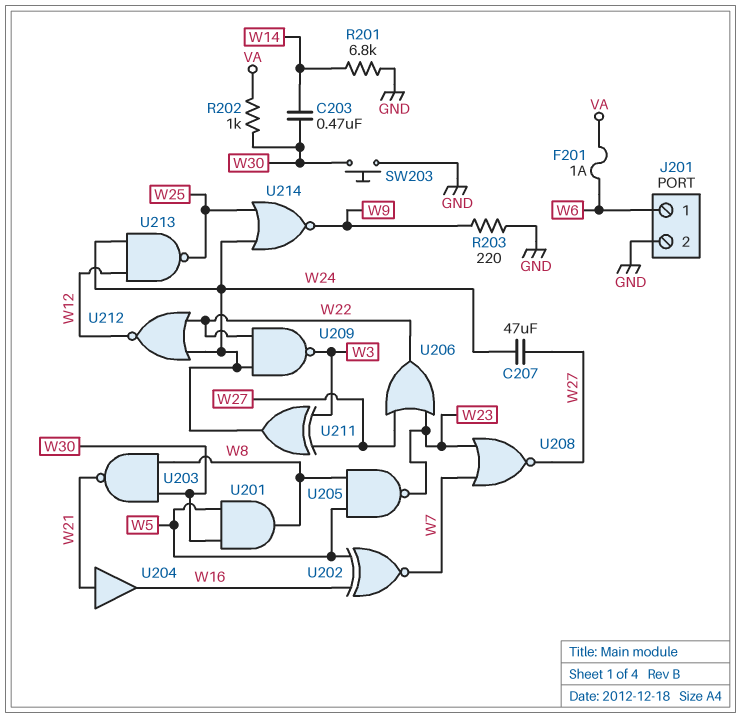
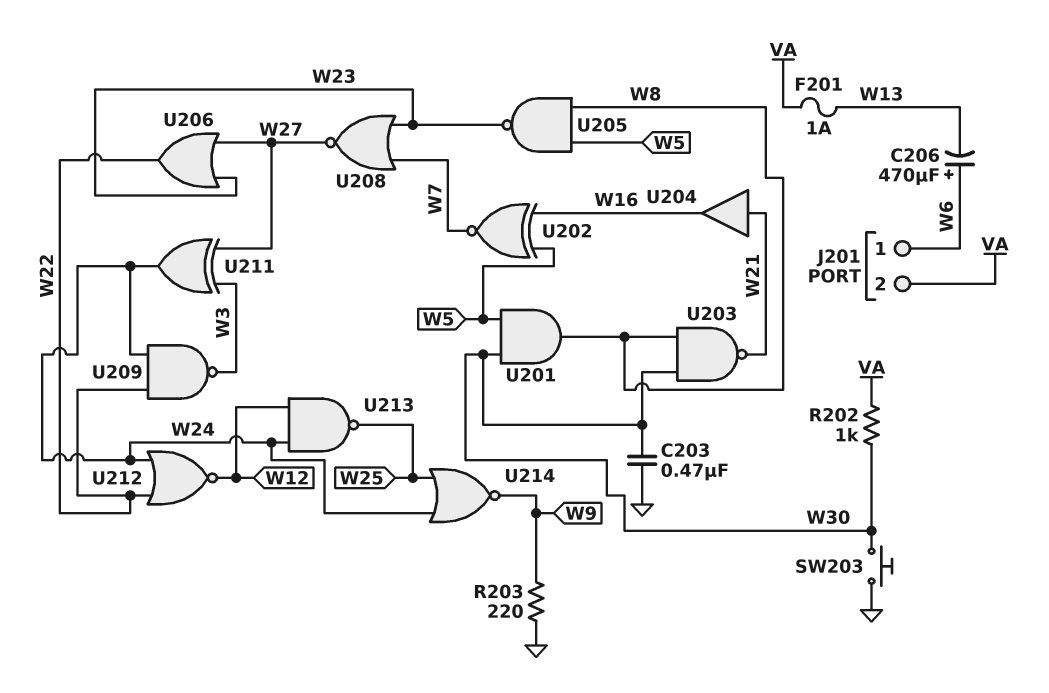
C203: 470nF (W14, W30) -> 470nF (GND, W30)
C206: none -> 470uF (plus W6, minus W13)
C207: 47uF (W24, W27) -> none
F201: 1A (VA, W6) -> 1A (VA, W13)
J201 pin 2: GND -> VA
R201: 6.8k (GND, W14) -> none

